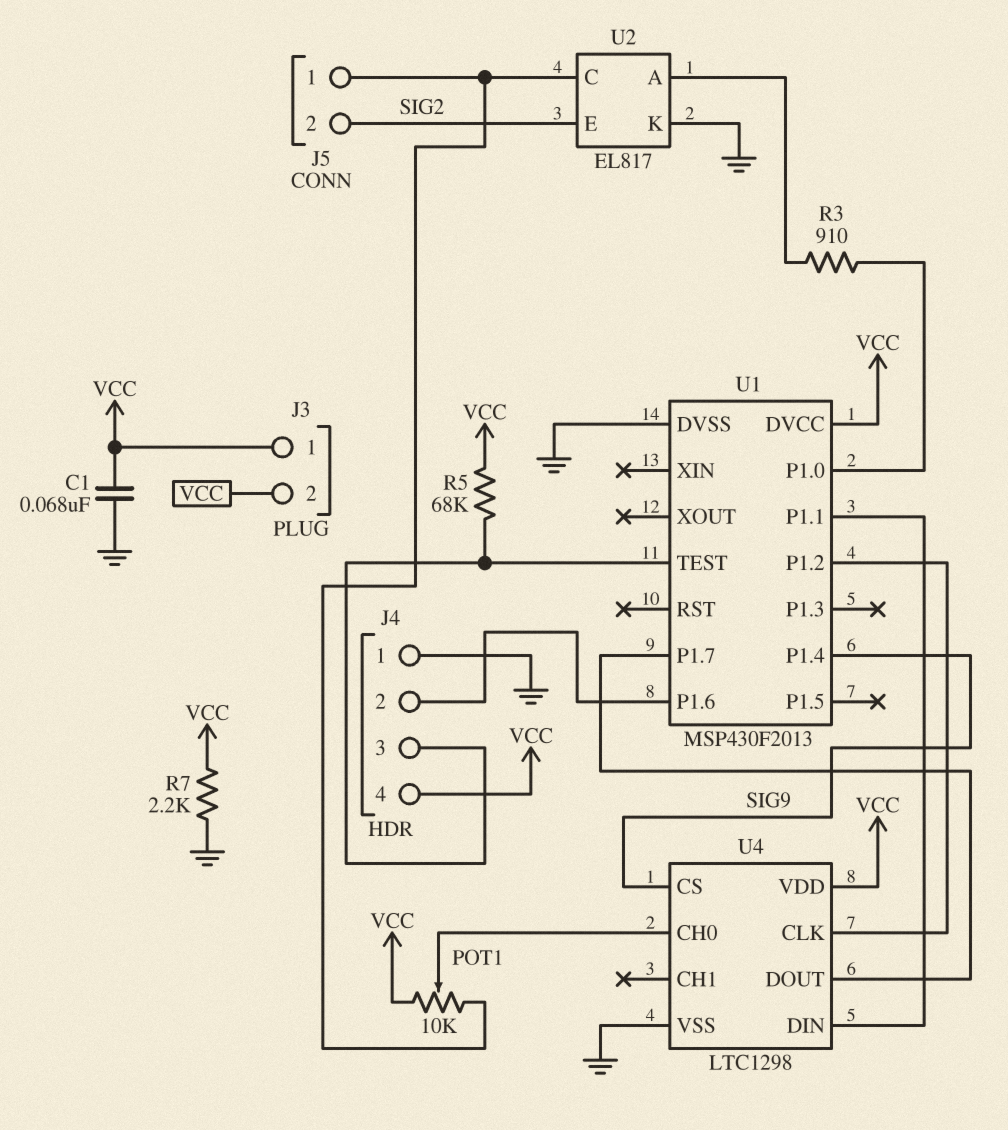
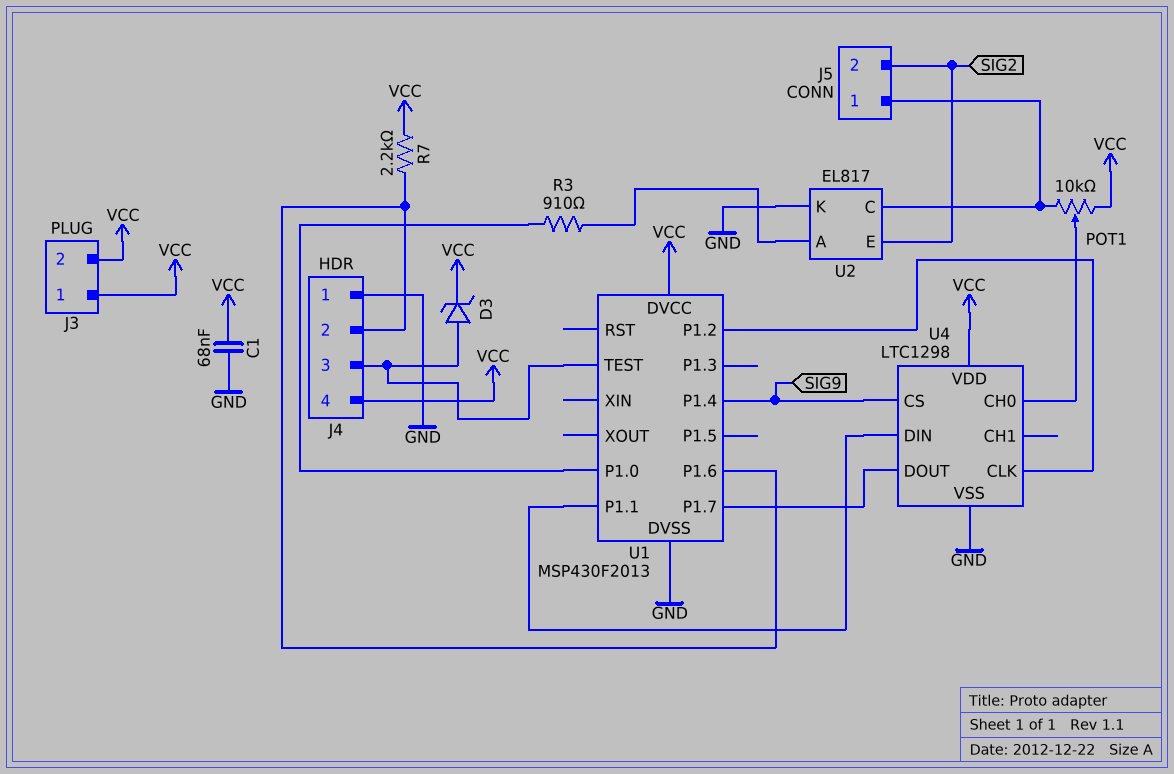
D3: none -> zener (A J4/3, K VCC)
R5: 68k (J4/3, VCC) -> none
R7: 2.2k (GND, VCC) -> 2.2k (J4/2, VCC)

